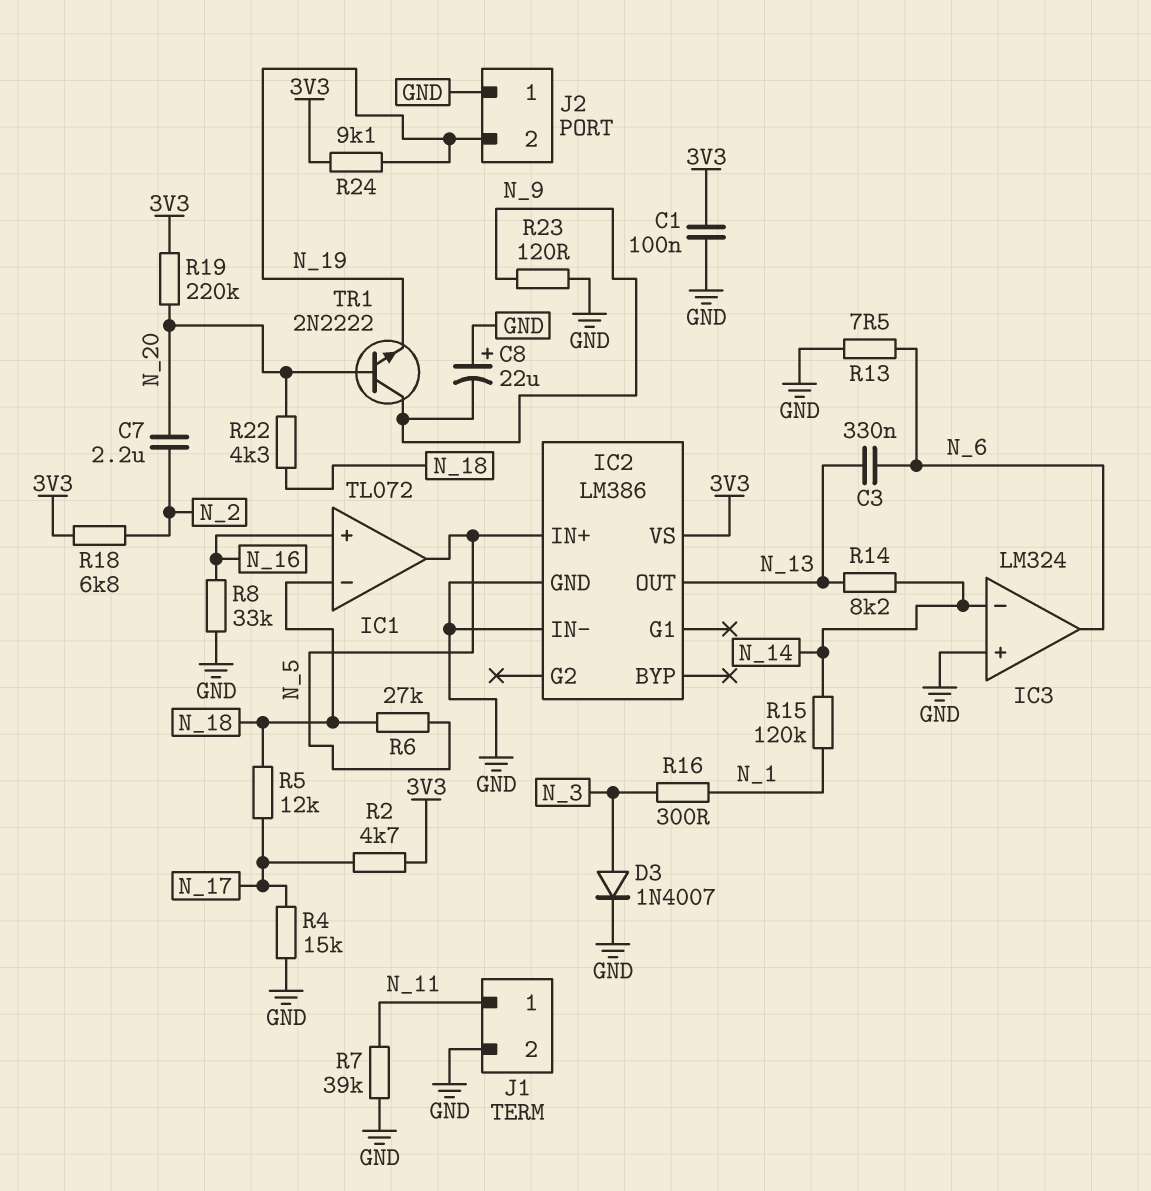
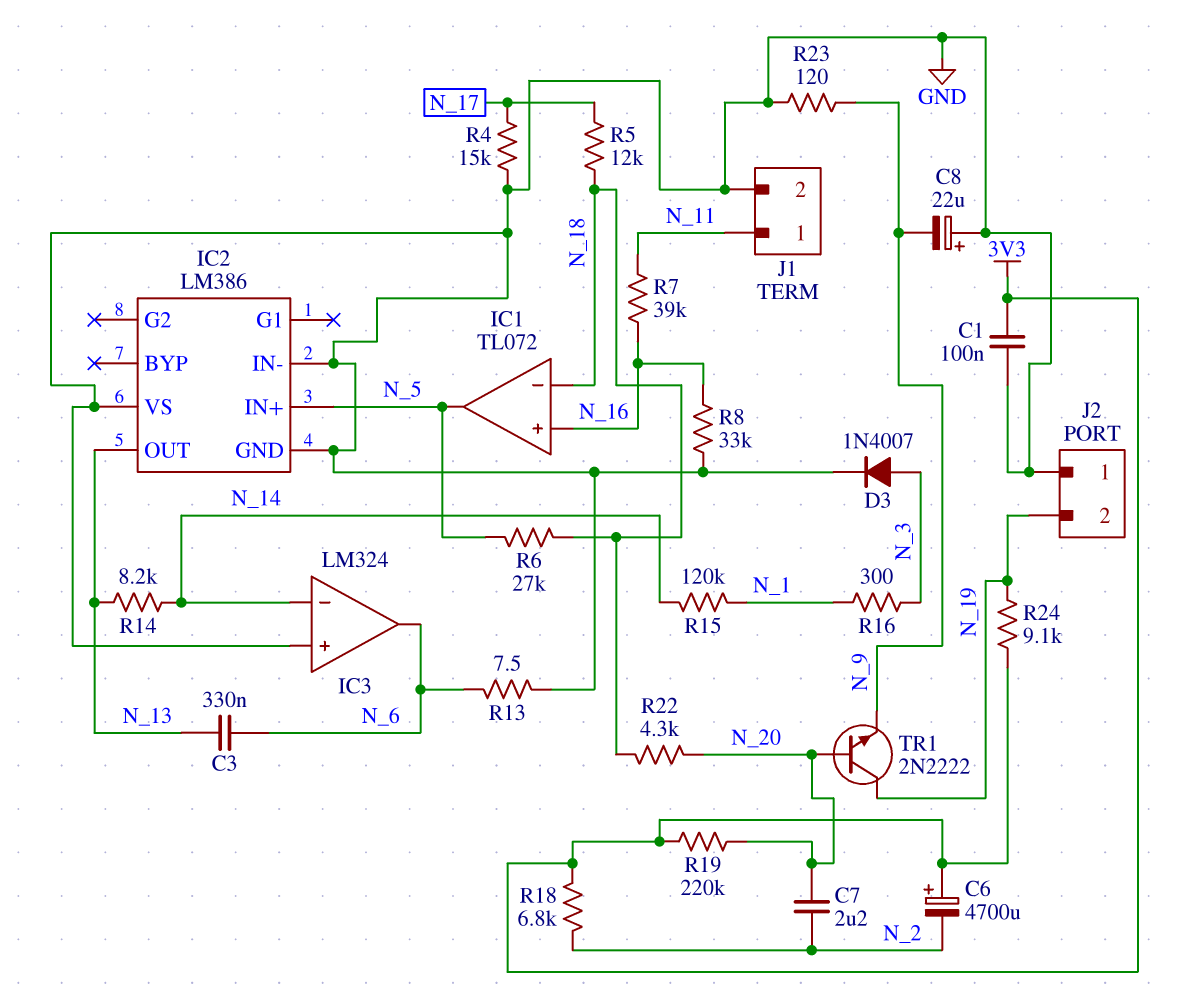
C6: none -> 4700uF (plus 3V3, minus N_2)
IC2 pin VS: 3V3 -> GND
R2: 4.7k (3V3, N_17) -> none
R7: 39k (GND, N_11) -> 39k (N_11, N_16)
TR1: NPN 2N2222 (B N_20, C N_9, E N_19) -> NPN 2N2222 (B N_20, C N_19, E N_9)

